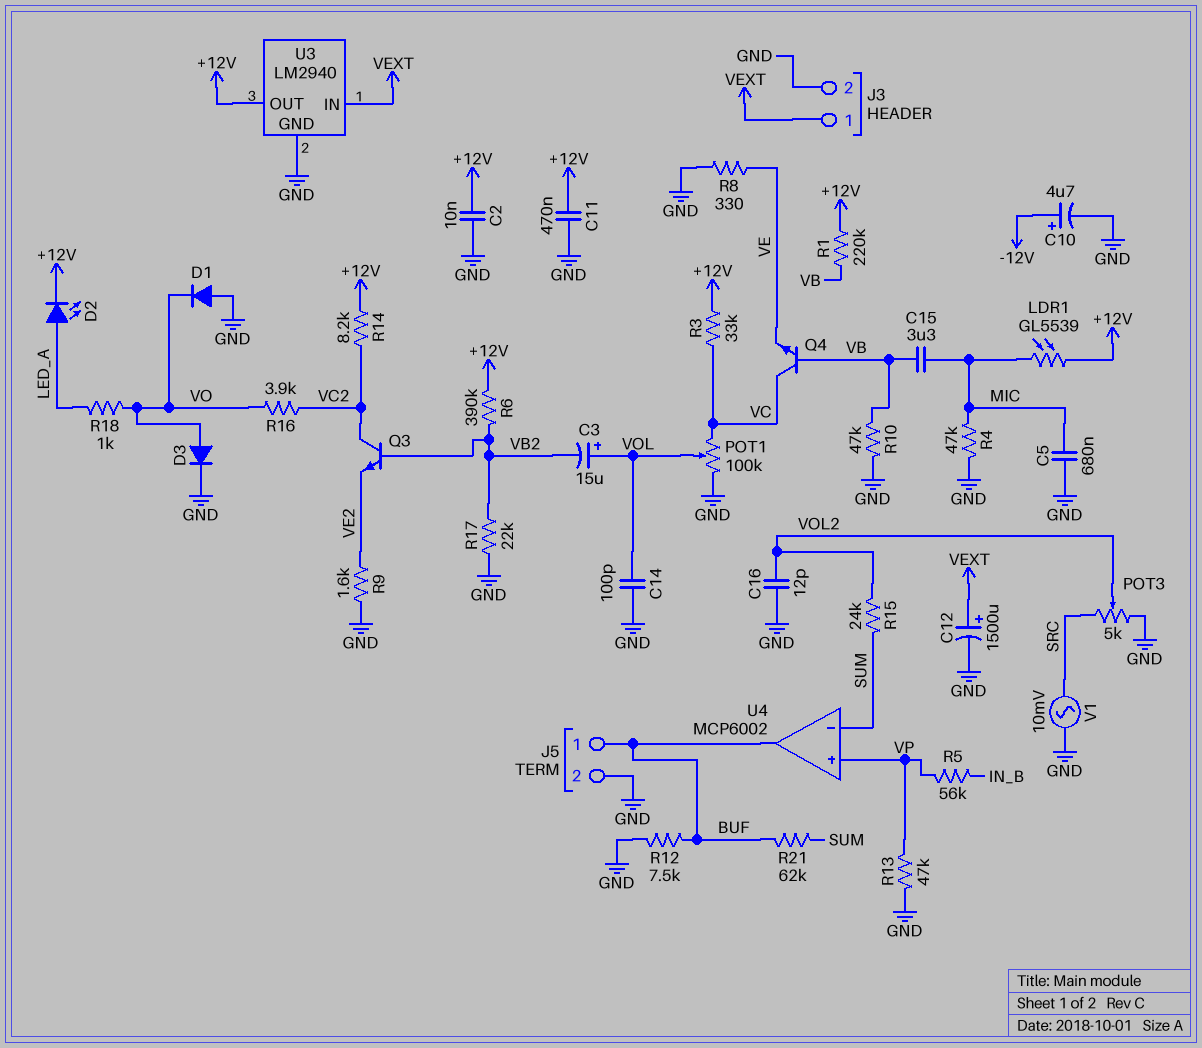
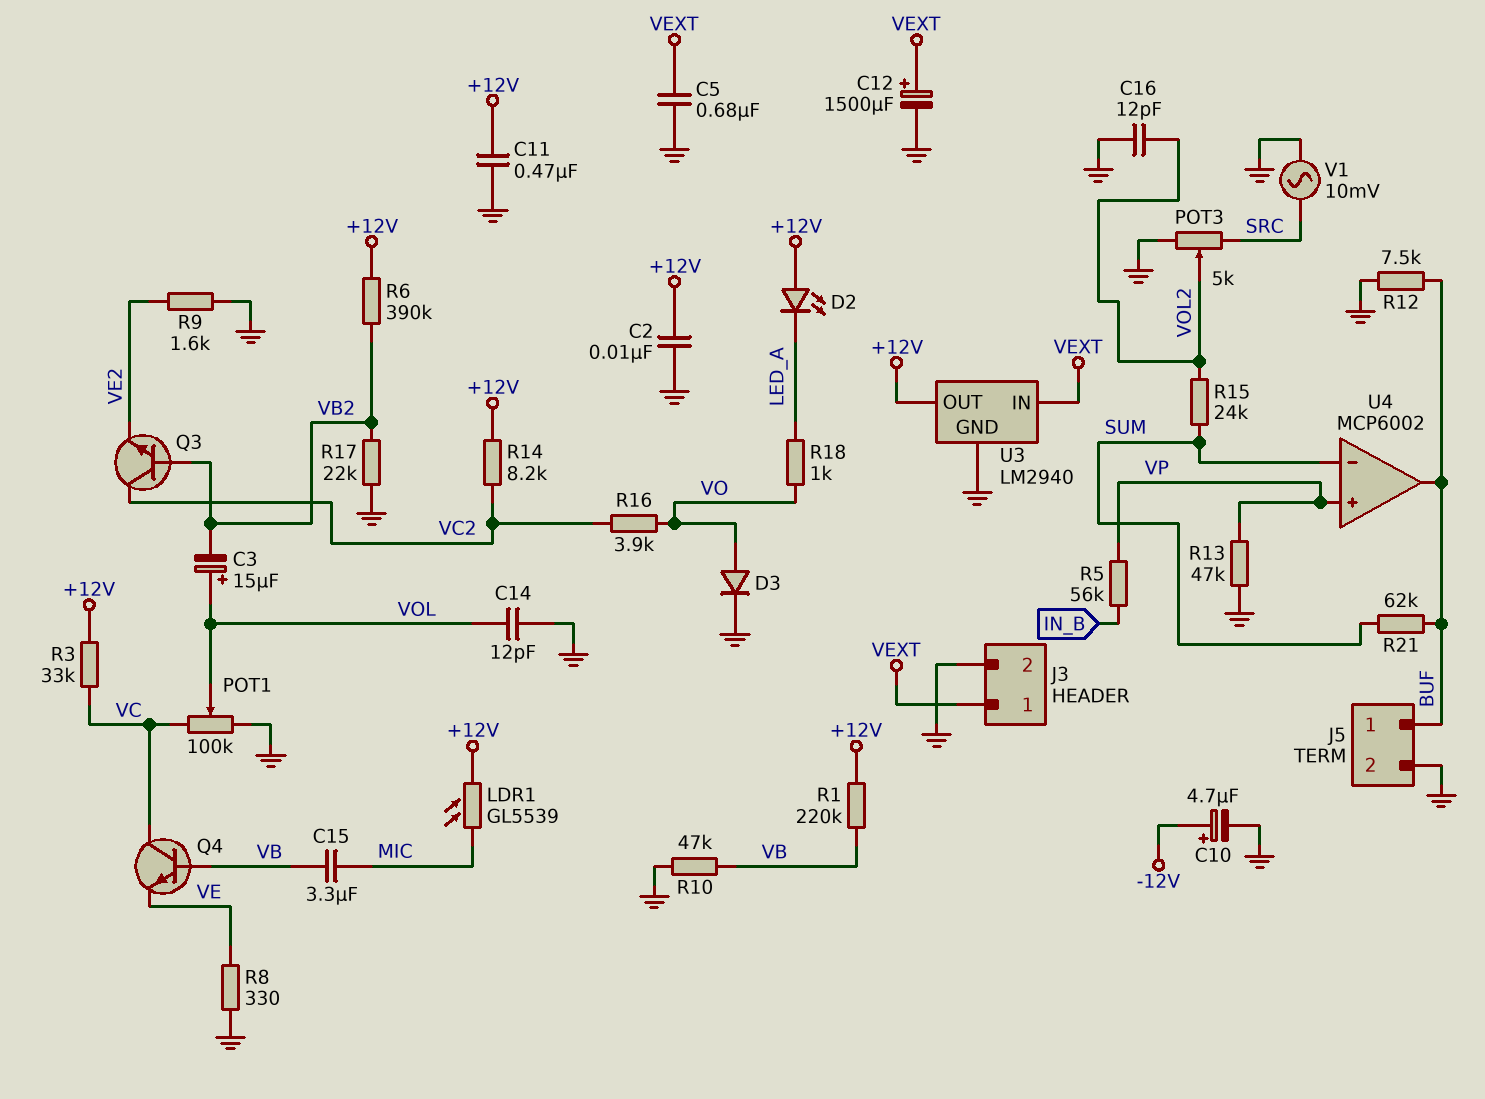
C5: 680nF (GND, MIC) -> 680nF (GND, VEXT)
C14: 100pF (GND, VOL) -> 12pF (GND, VOL)
D1: diode (A GND, K VO) -> none
D2: LED (A LED_A, K +12V) -> LED (A +12V, K LED_A)
R4: 47k (GND, MIC) -> none

